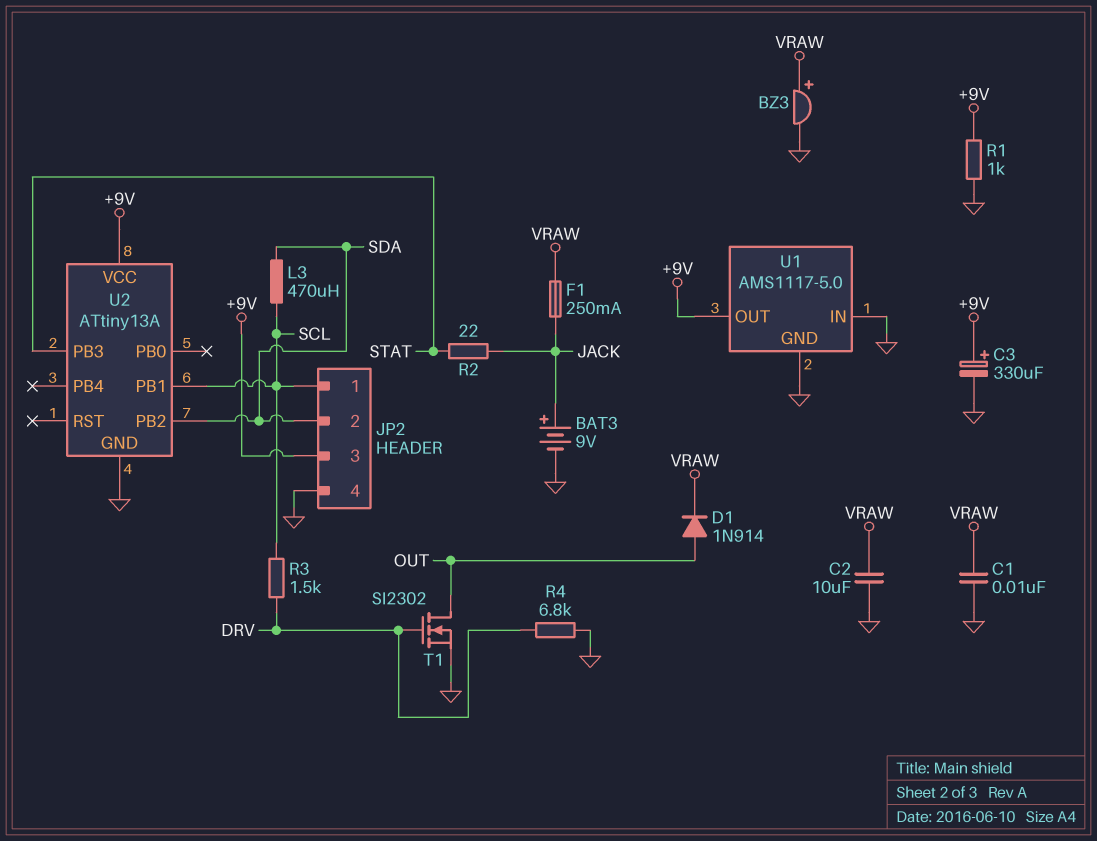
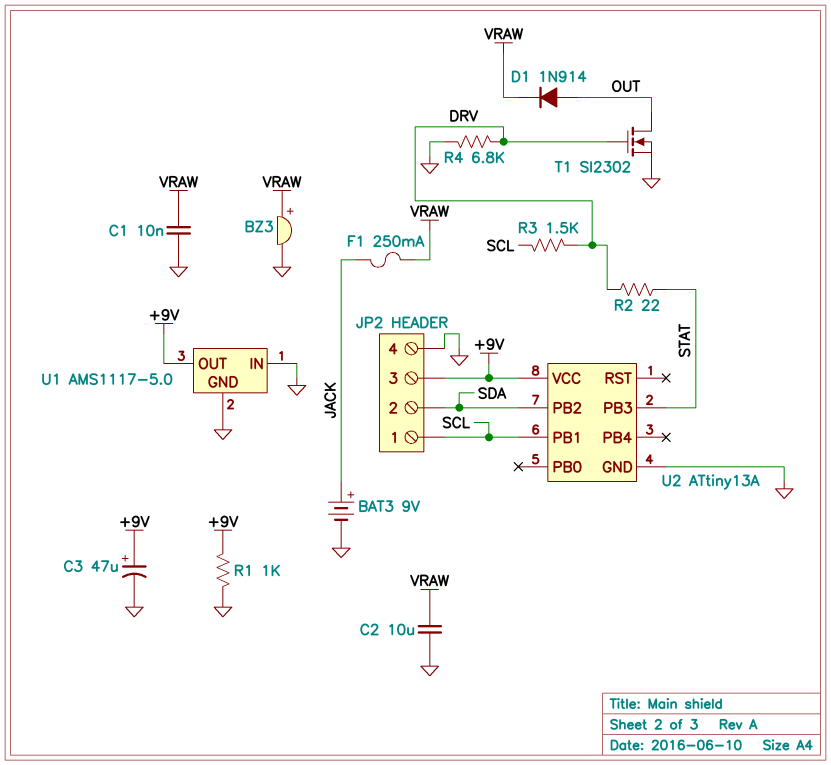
C3: 330uF (plus +9V, minus GND) -> 47uF (plus +9V, minus GND)
L3: 470uH (SCL, SDA) -> none
R2: 22 (JACK, STAT) -> 22 (DRV, STAT)

